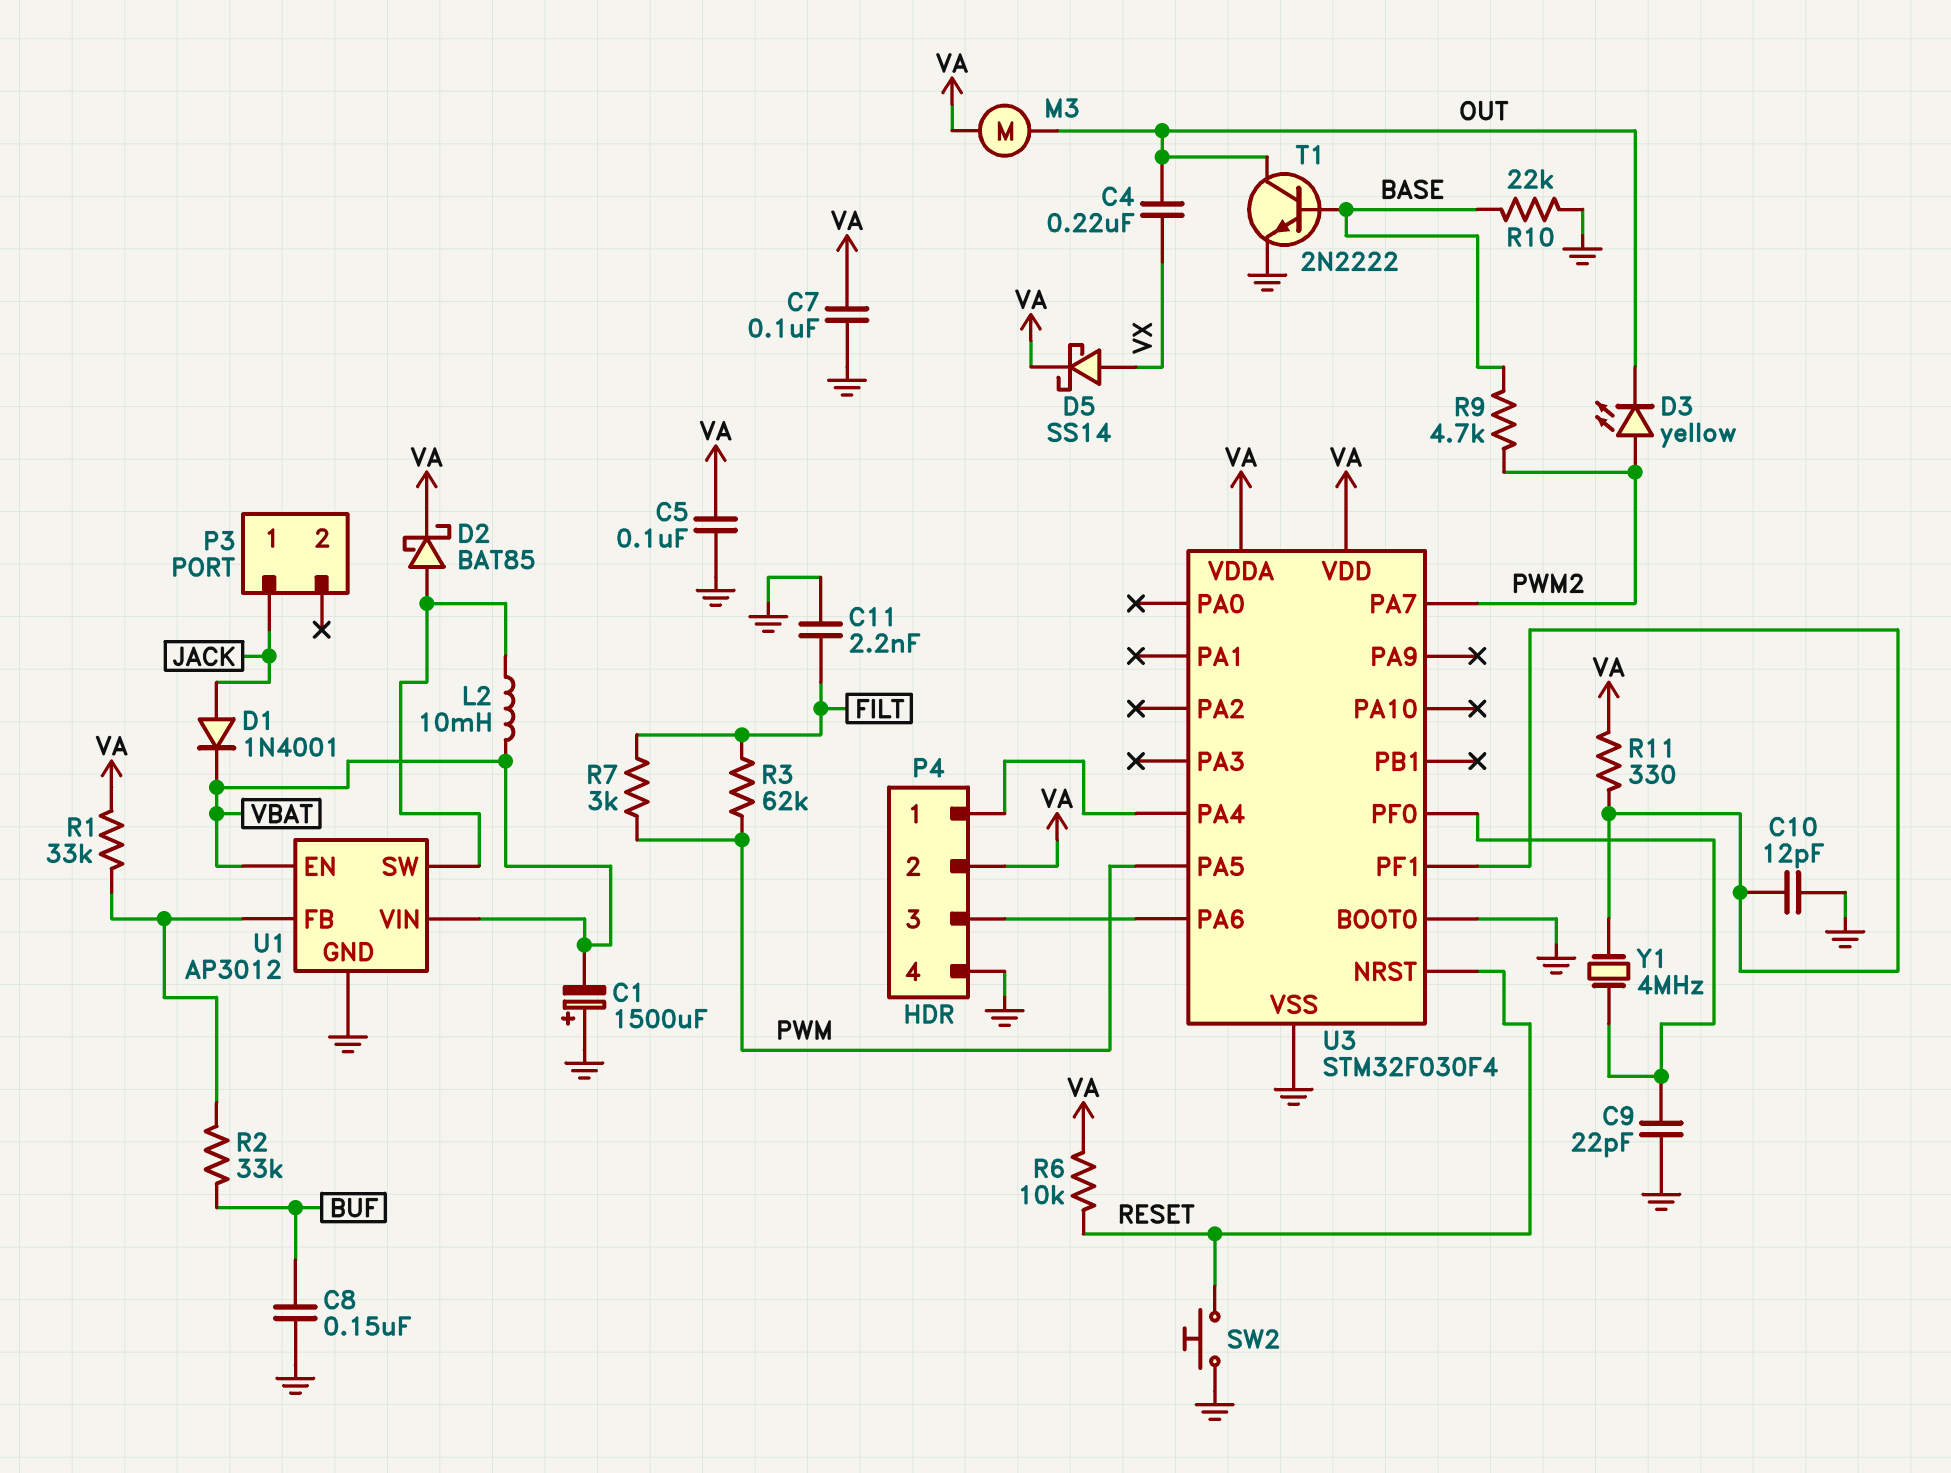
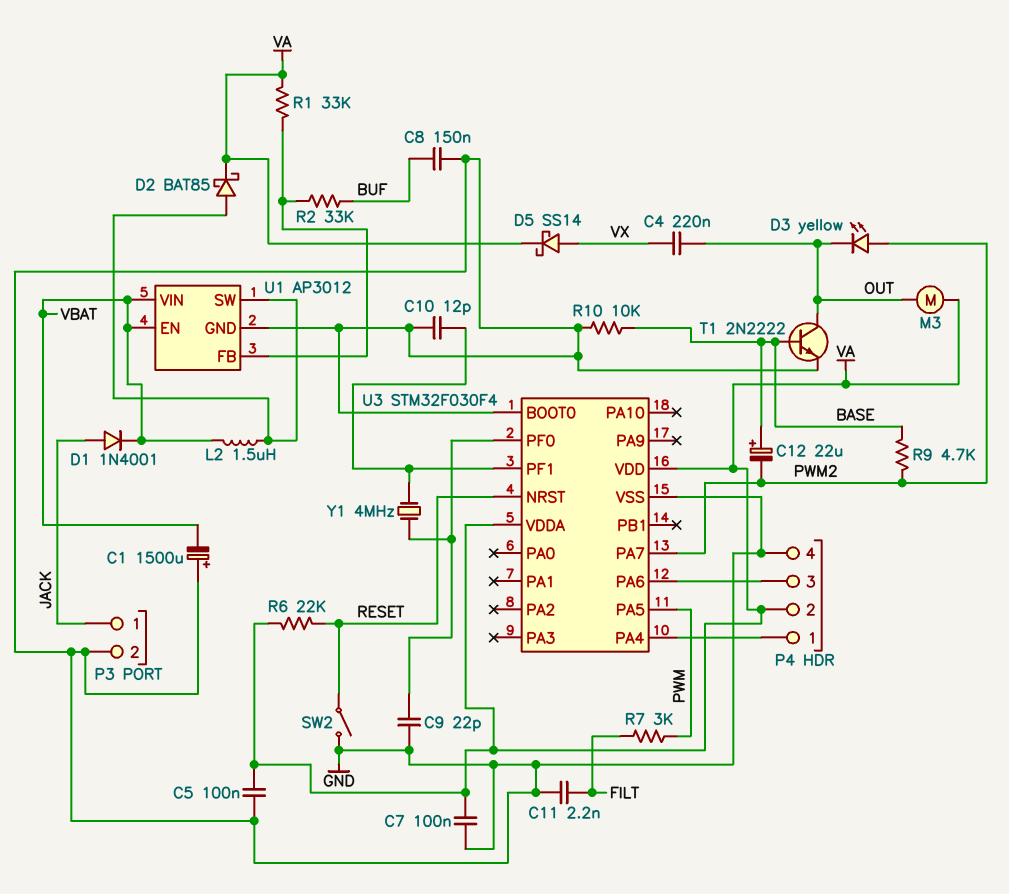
C12: none -> 22uF (plus BASE, minus PWM2)
L2: 10mH (U1/SW, VBAT) -> 1.5uH (U1/SW, VBAT)
P3 pin 2: none -> GND
R3: 62k (FILT, PWM) -> none
R6: 10k (RESET, VA) -> 22k (RESET, VA)
R10: 22k (BASE, GND) -> 10k (BASE, GND)
R11: 330 (U3/PF1, VA) -> none
SW2: button (GND, RESET) -> switch (GND, RESET)

